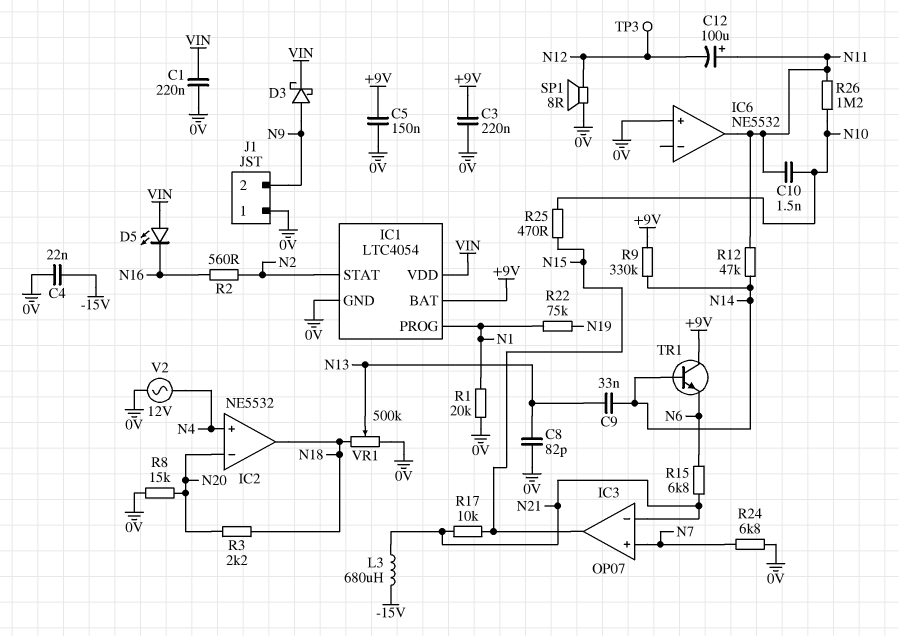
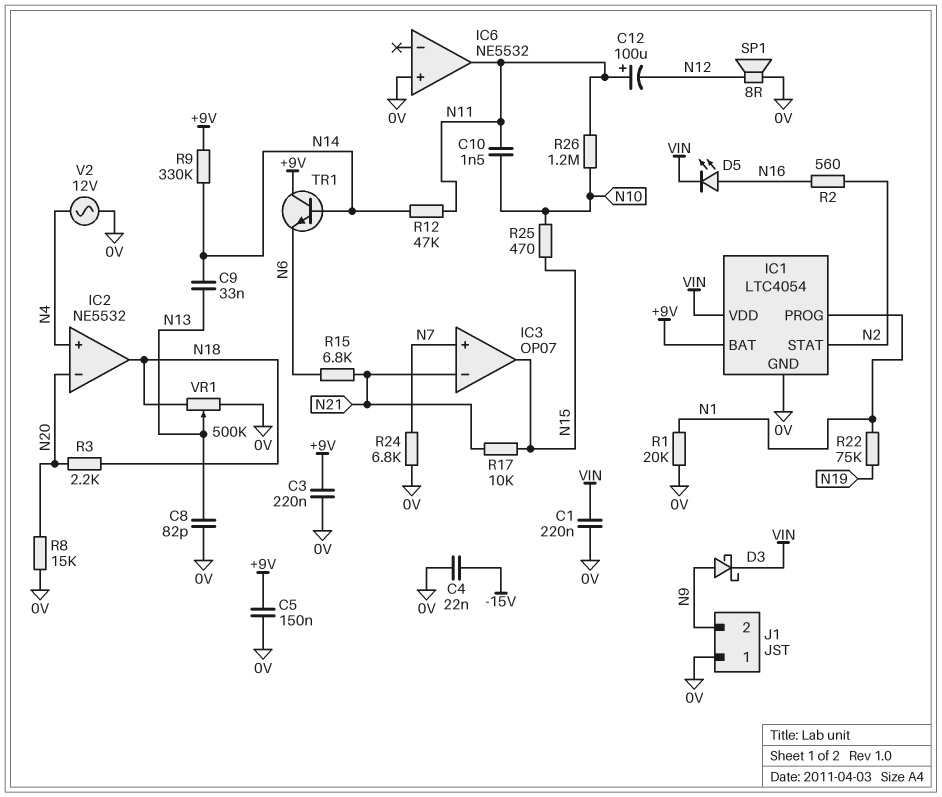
D5: LED (A VIN, K N16) -> LED (A N16, K VIN)
L3: 680uH (-15V, N21) -> none
TP3: test point (N12) -> none

